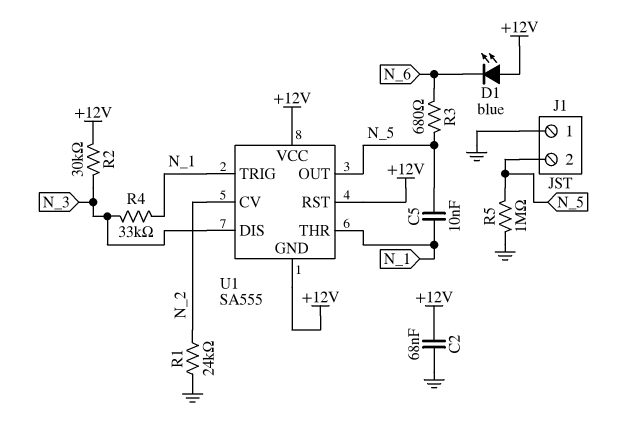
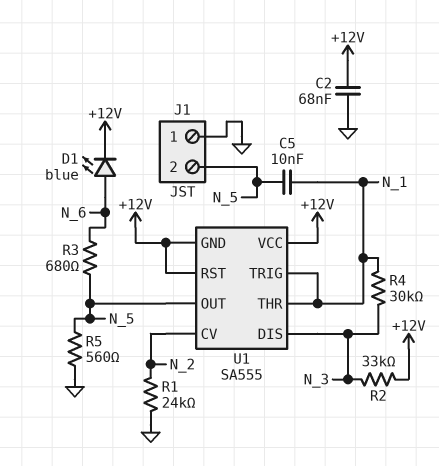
D1: LED blue (A +12V, K N_6) -> LED blue (A N_6, K +12V)
R2: 30k (+12V, N_3) -> 33k (+12V, N_3)
R4: 33k (N_1, N_3) -> 30k (N_1, N_3)
R5: 1M (GND, N_5) -> 560 (GND, N_5)

